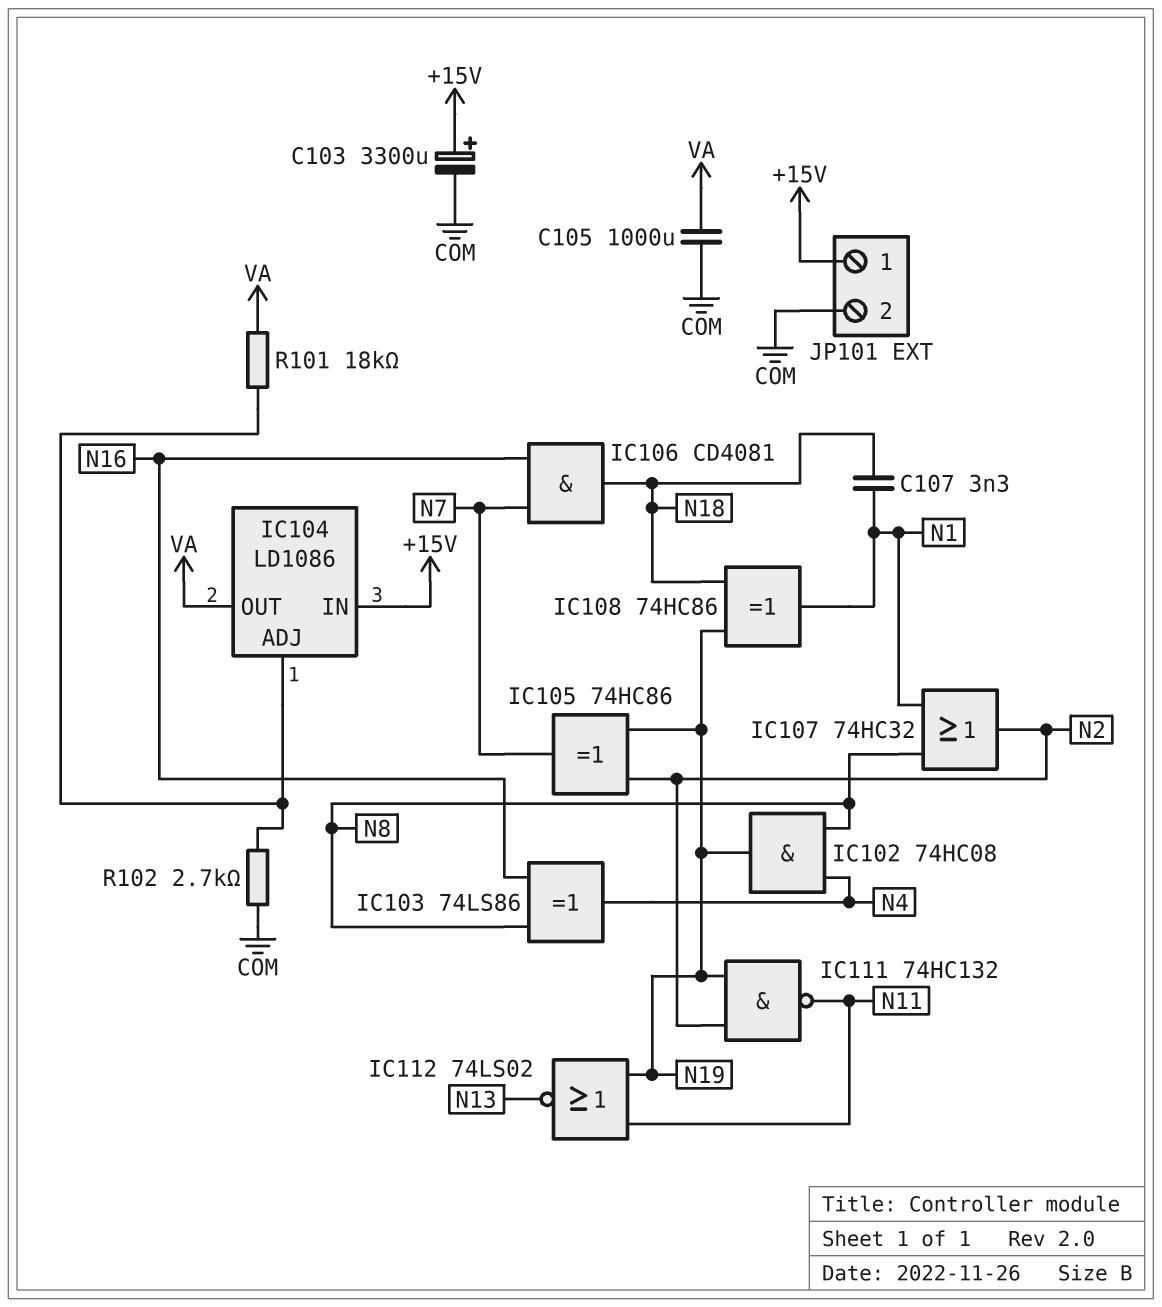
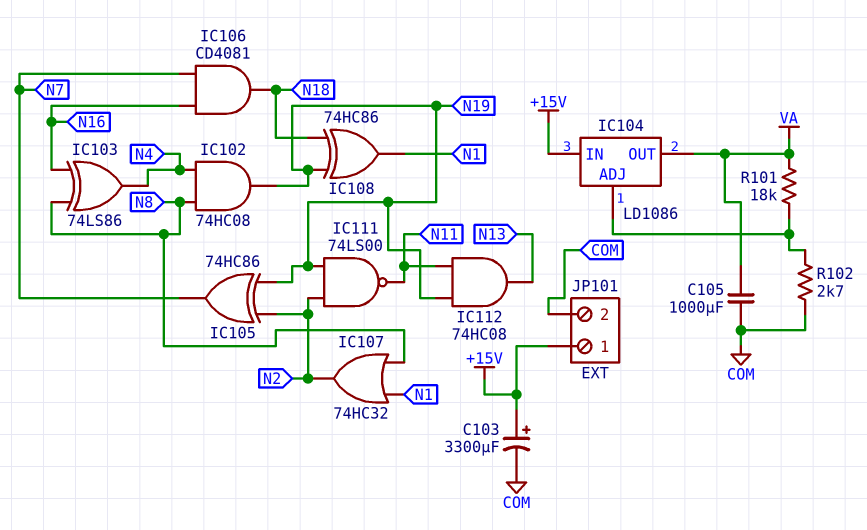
C107: 3.3nF (N1, N18) -> none
IC111: NAND 74HC132 (in N2, in N19, out N11) -> NAND 74LS00 (in N2, in N19, out N11)
IC112: NOR 74LS02 (in N11, in N19, out N13) -> AND 74HC08 (in N11, in N19, out N13)

